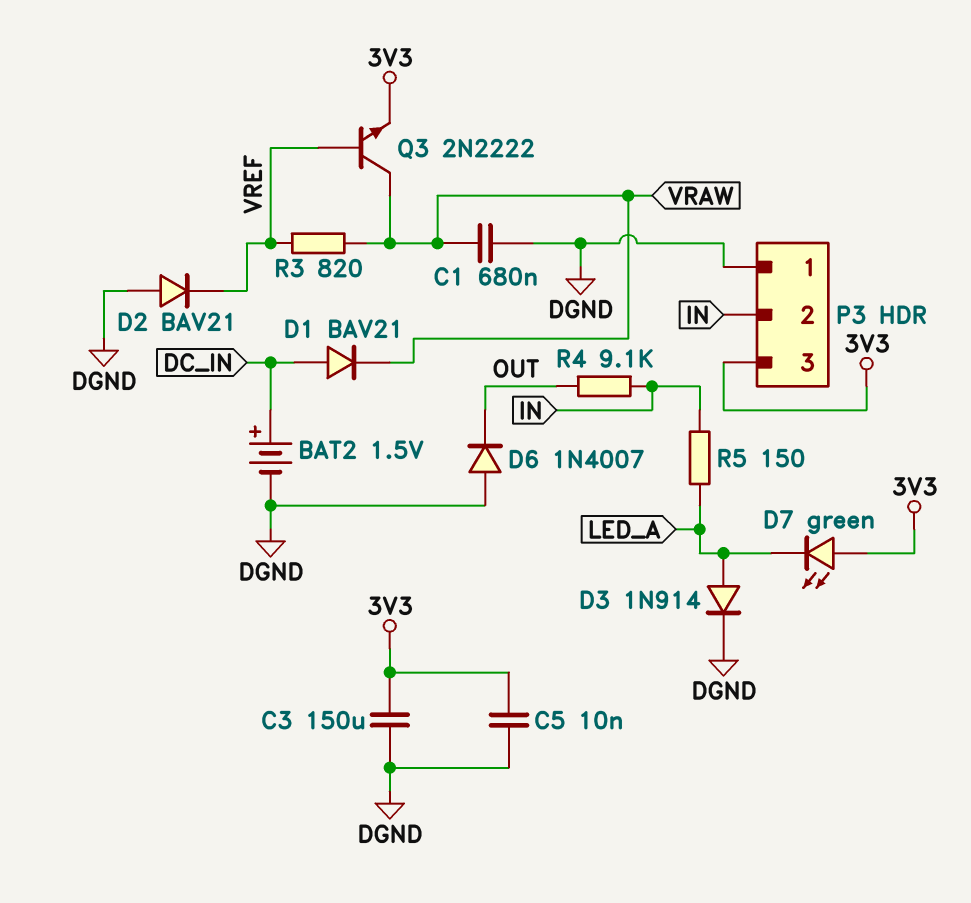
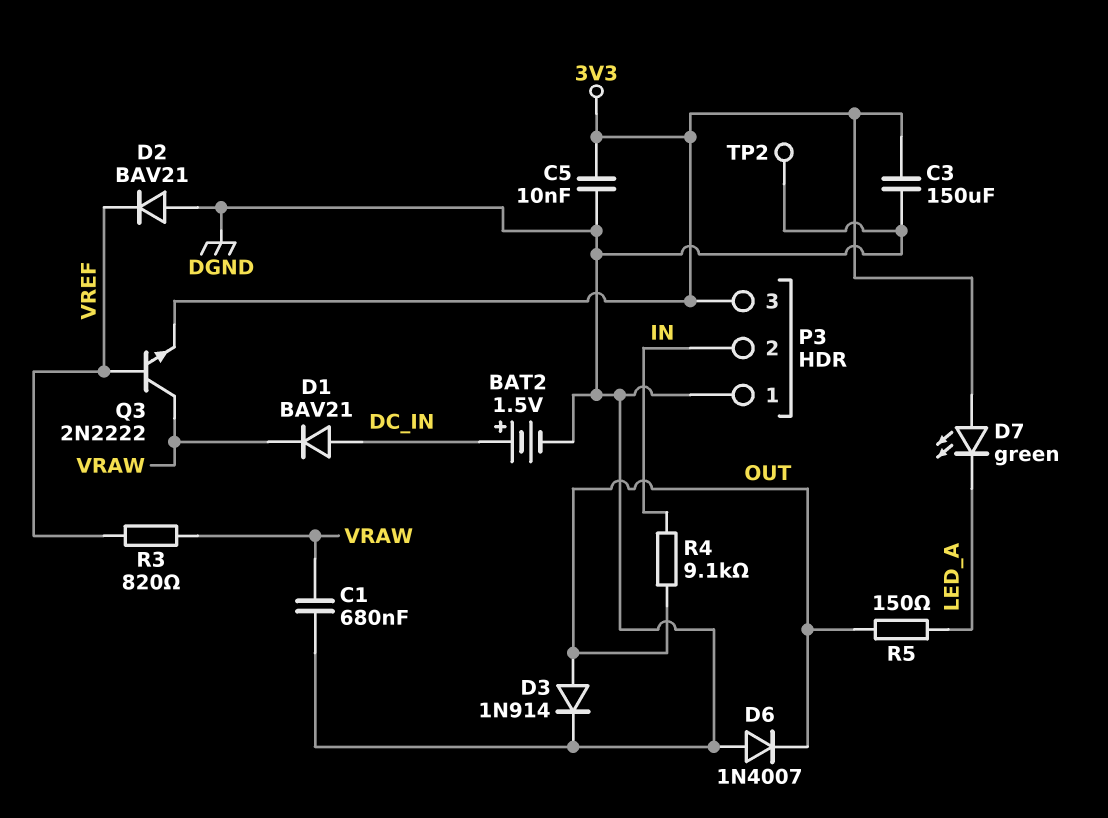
D3: diode 1N914 (A LED_A, K DGND) -> diode 1N914 (A OUT, K DGND)
R5: 150 (IN, LED_A) -> 150 (LED_A, OUT)
TP2: none -> test point (DGND)

